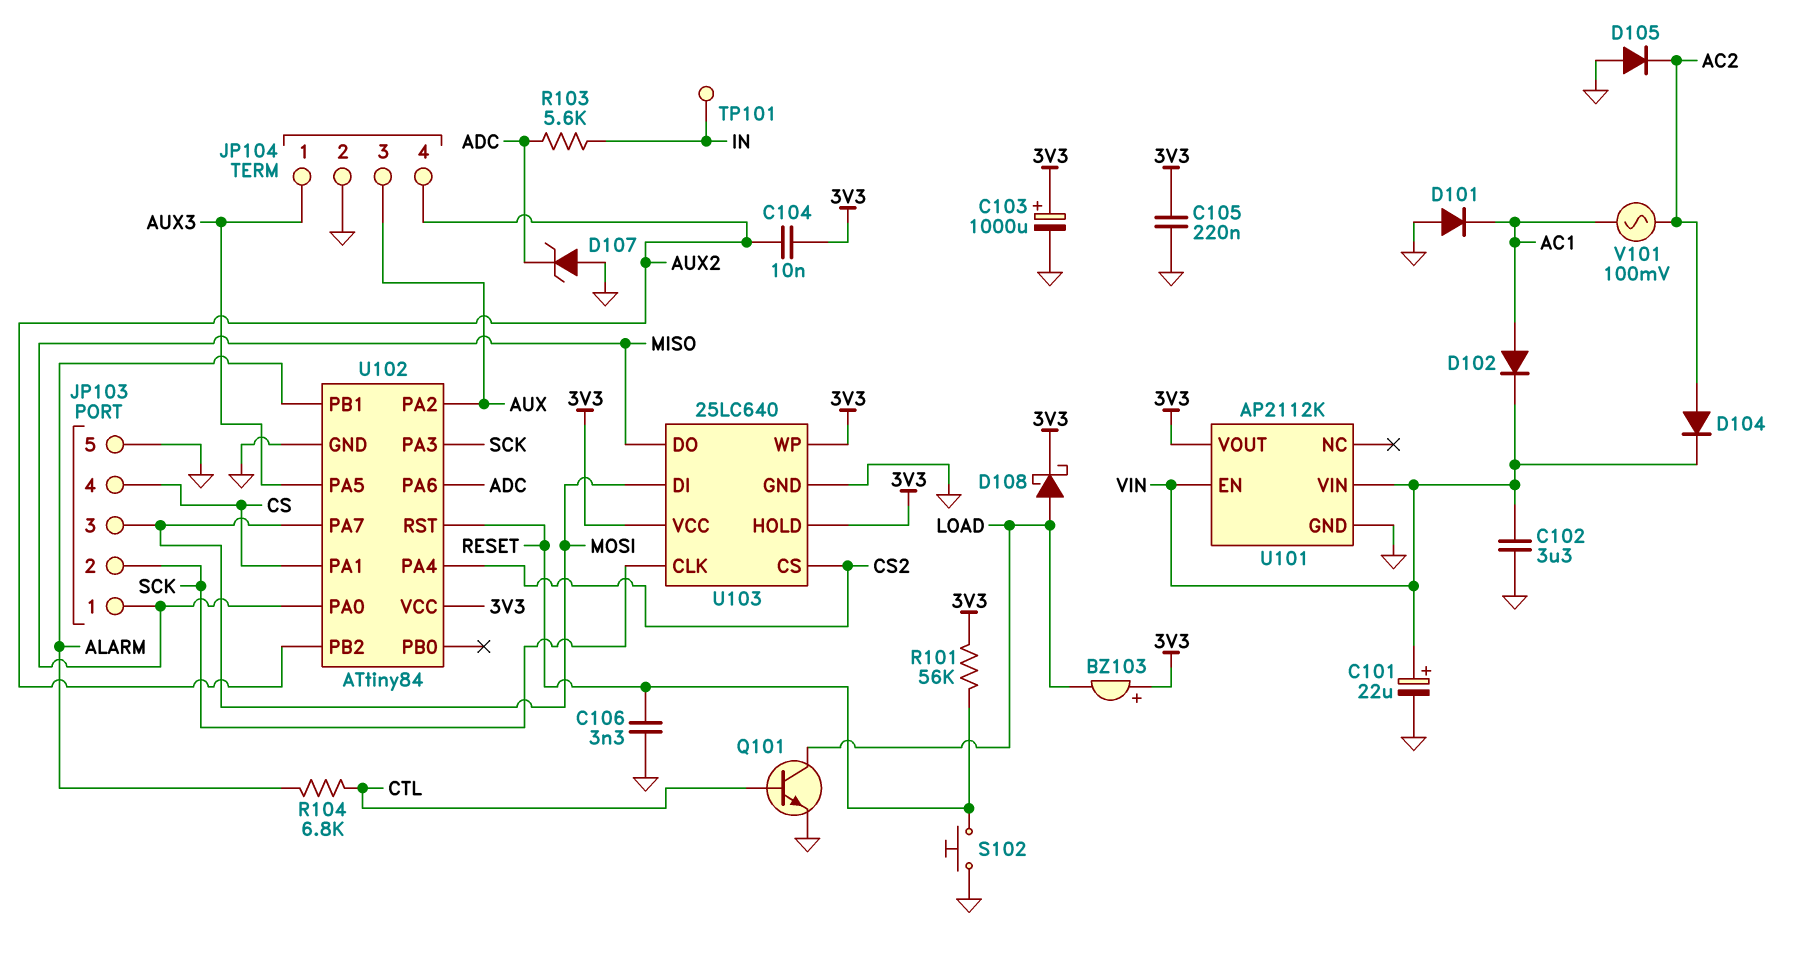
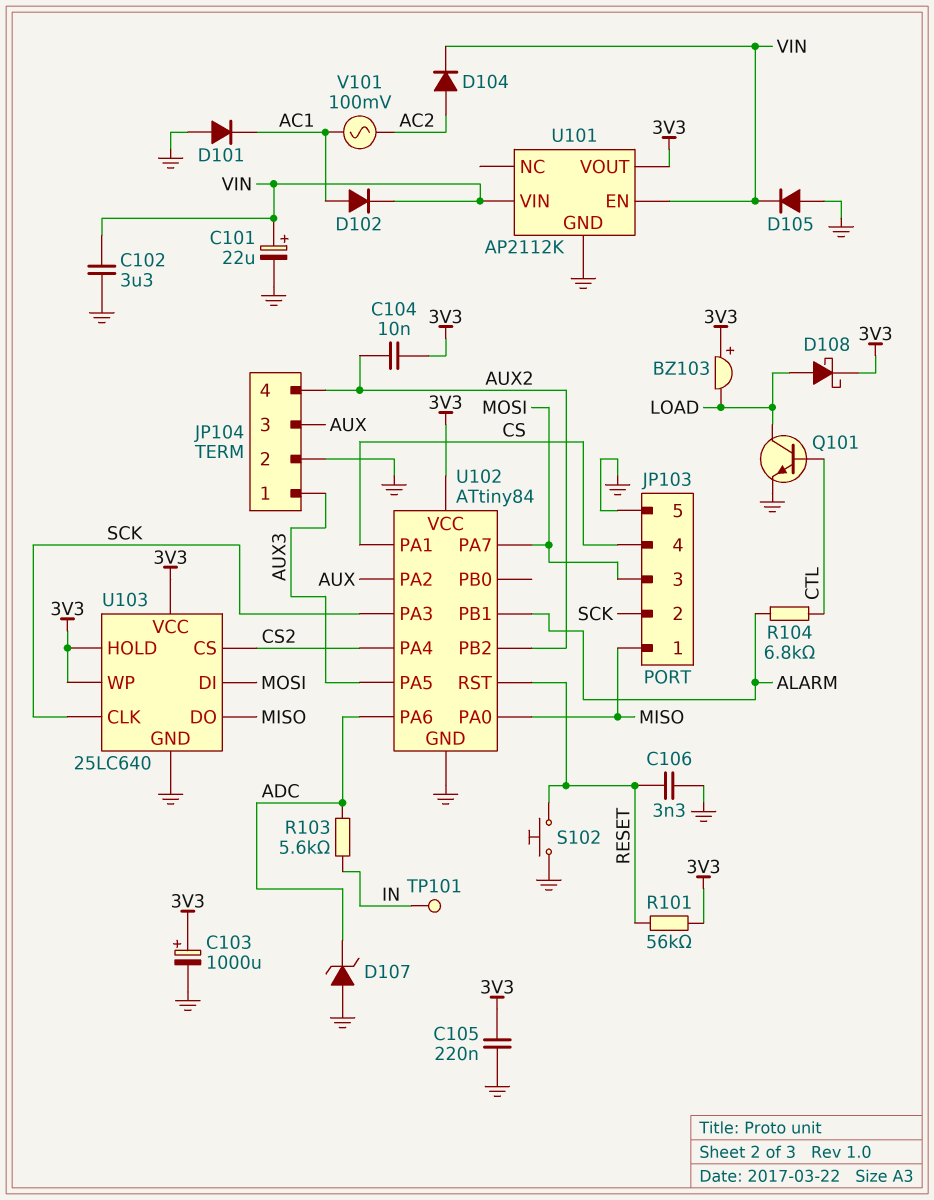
D105: diode (A GND, K AC2) -> diode (A GND, K VIN)

